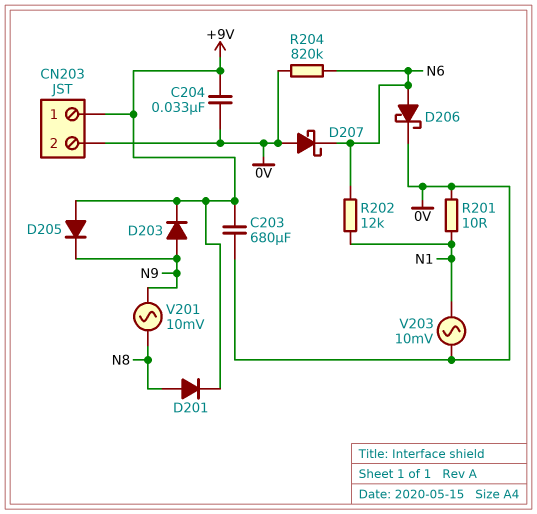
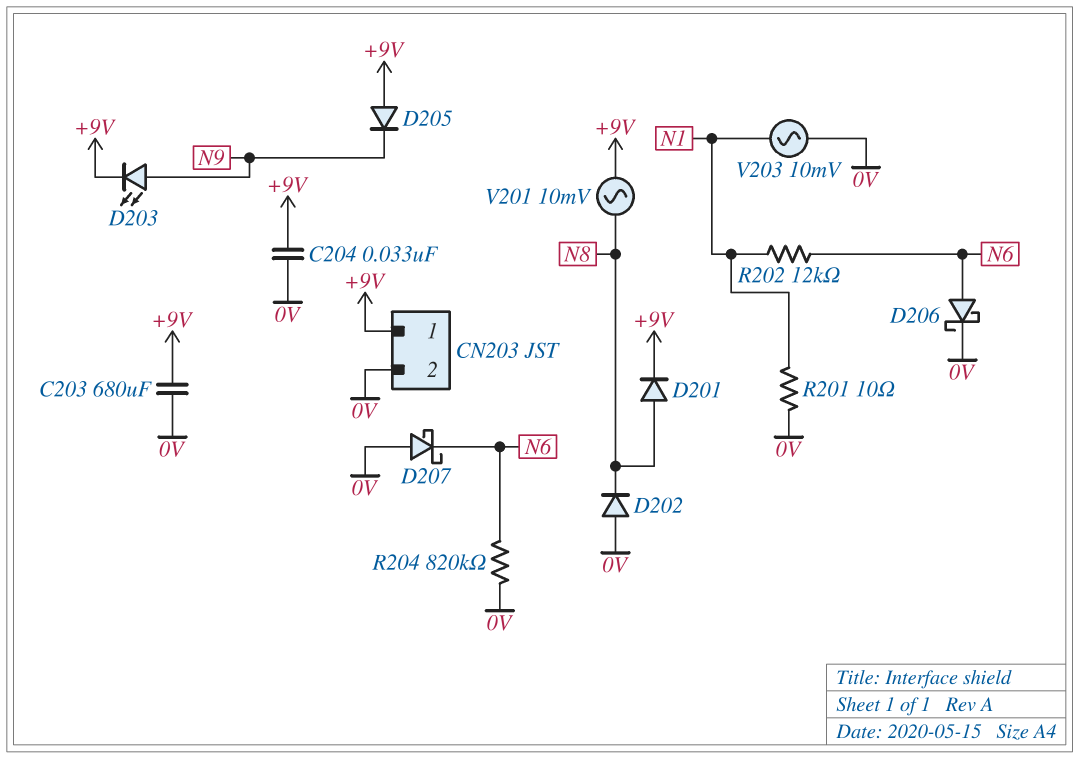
D202: none -> diode (A 0V, K N8)
D203: diode (A N9, K +9V) -> LED (A N9, K +9V)
V201: AC 10mV (N8, N9) -> AC 10mV (+9V, N8)

